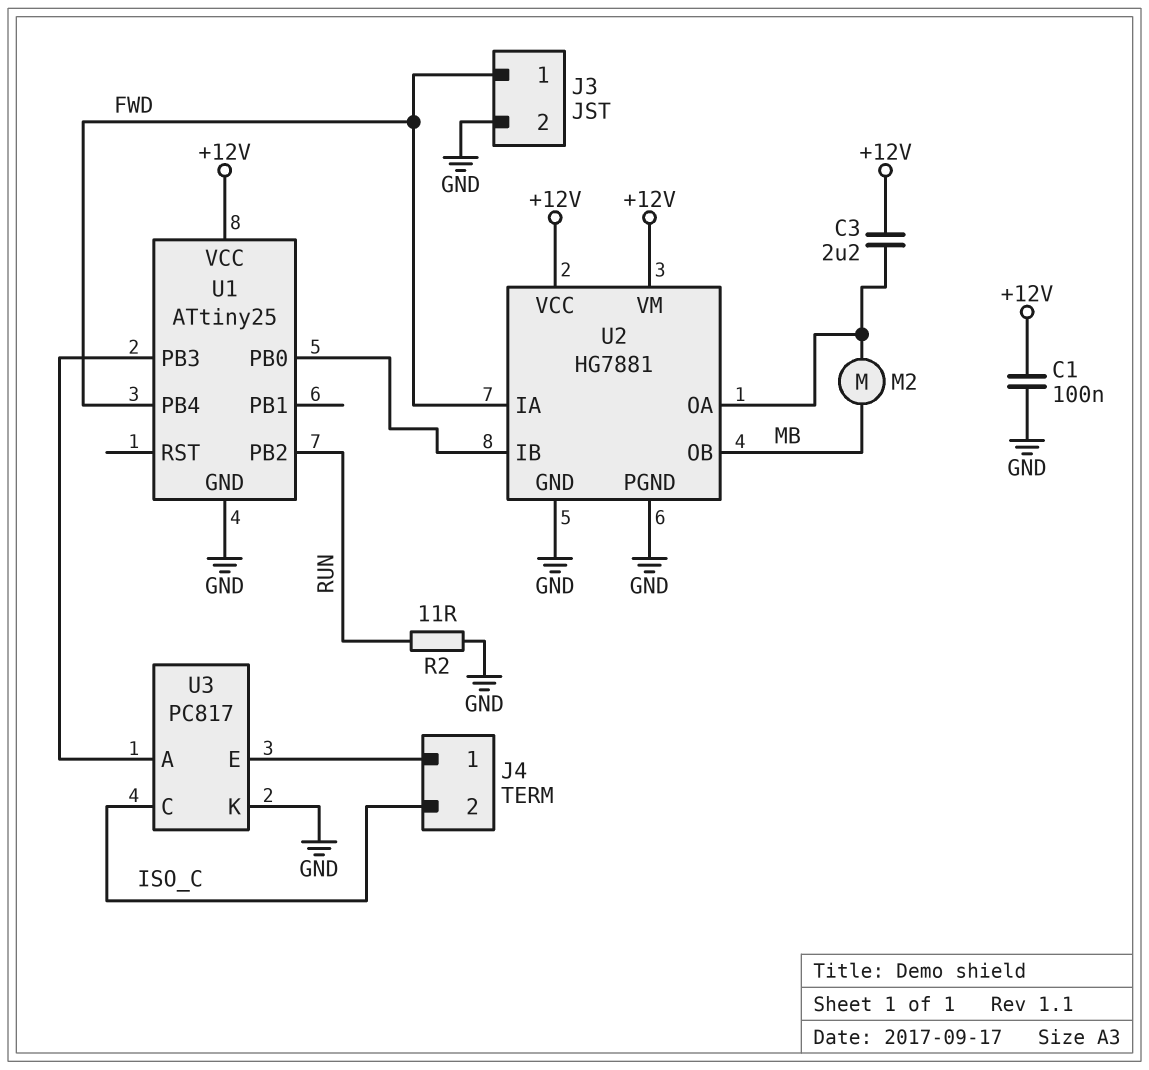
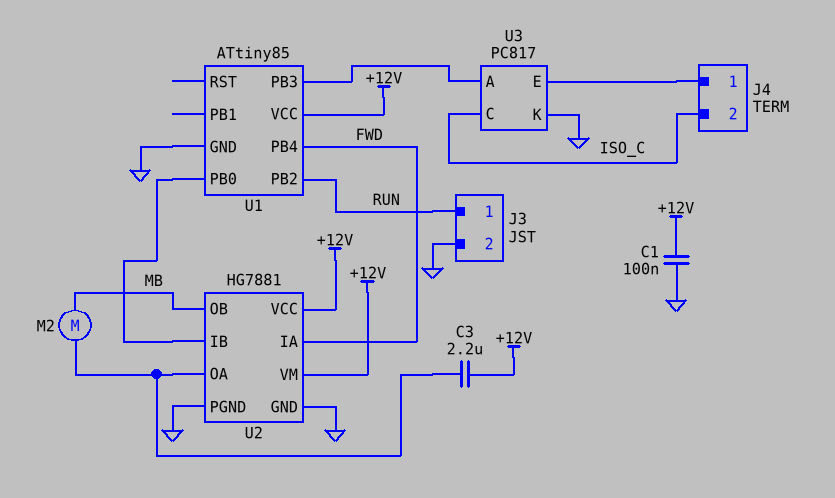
J3 pin 1: FWD -> RUN
R2: 11 (GND, RUN) -> none
U1: ATtiny25 -> ATtiny85

